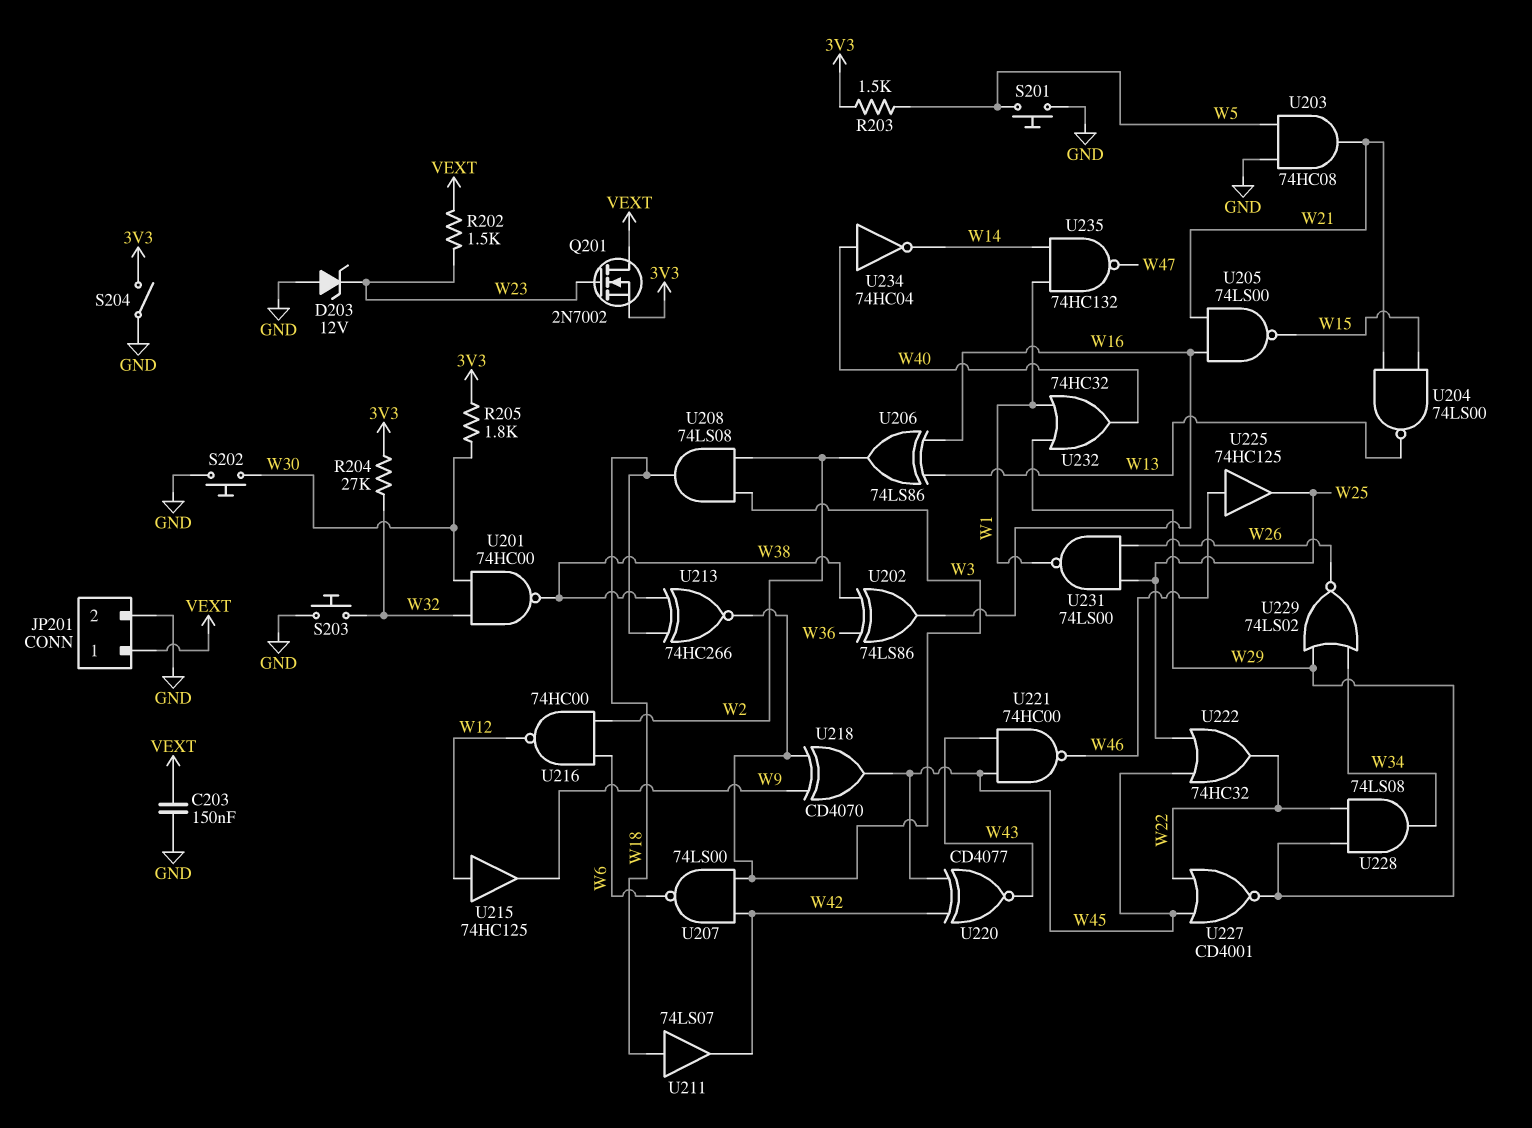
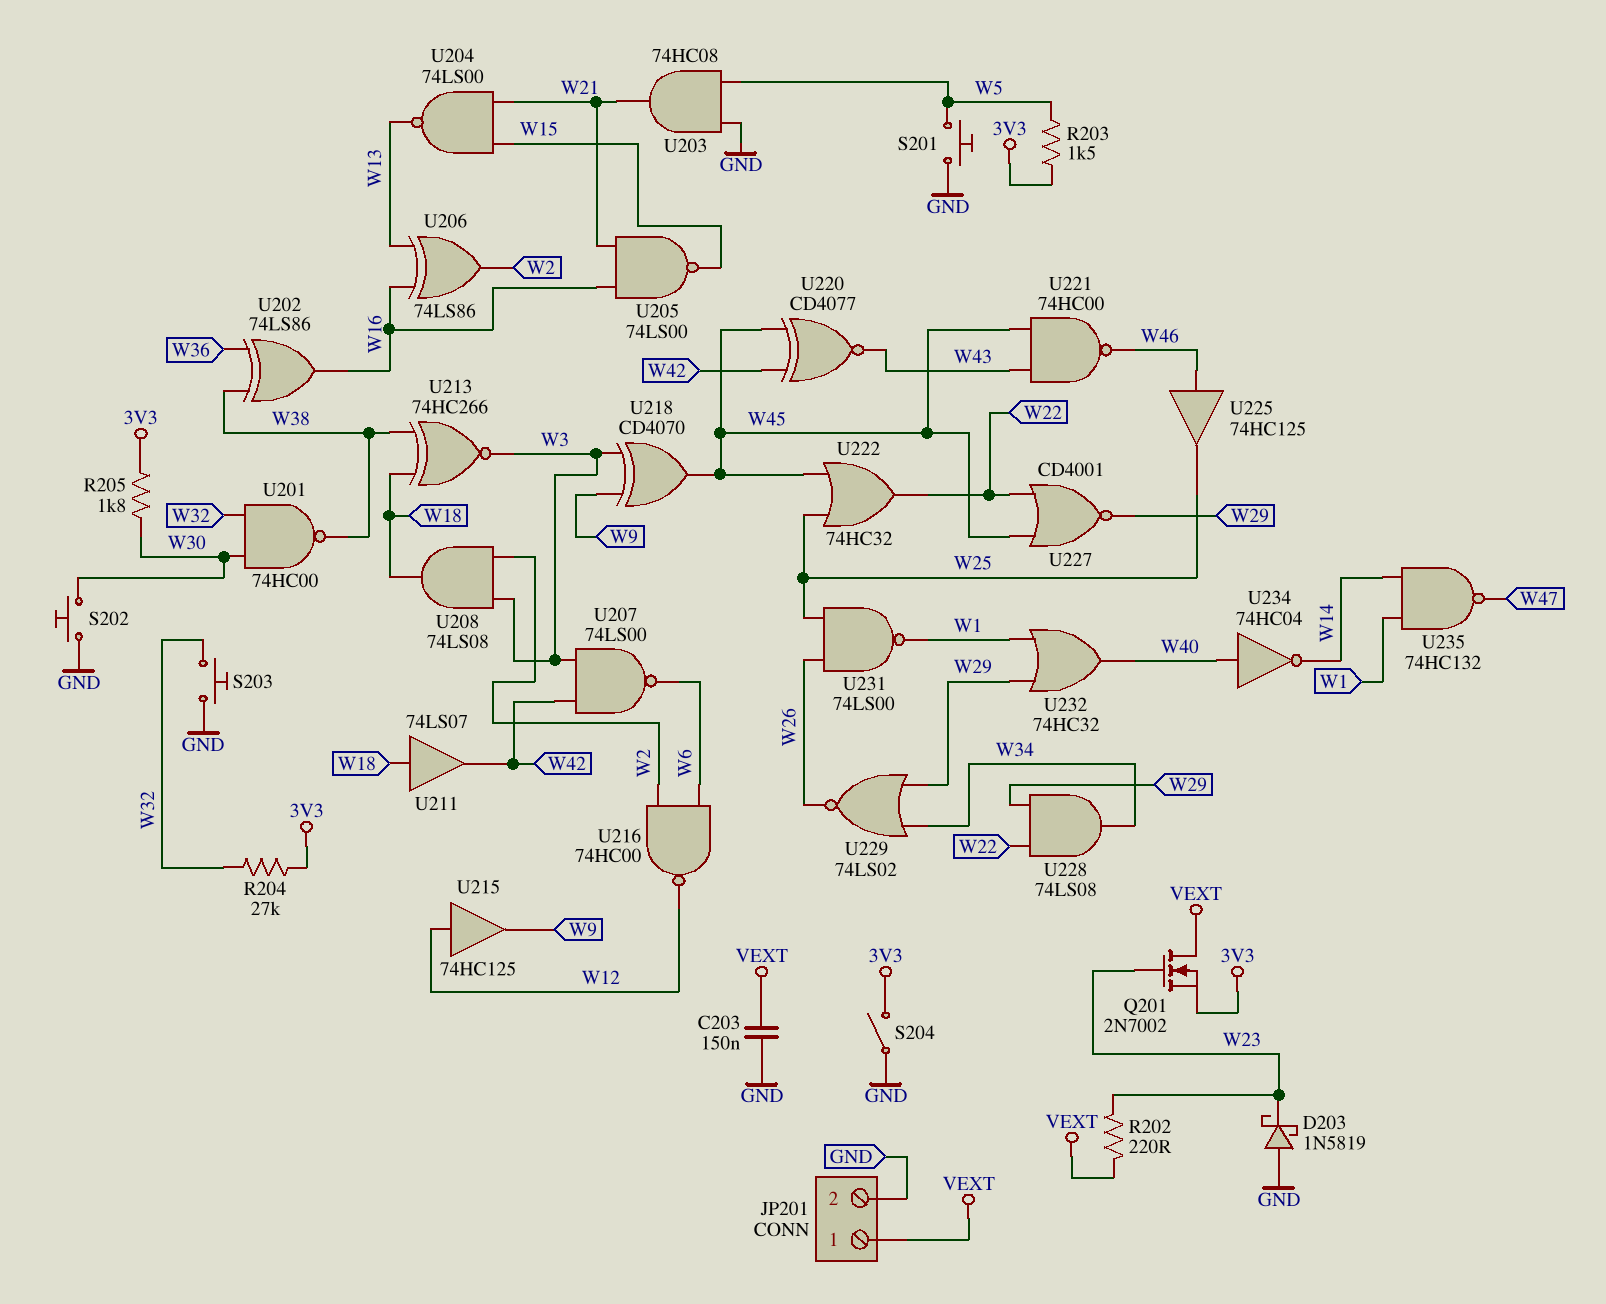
D203: zener 12V (A GND, K W23) -> schottky 1N5819 (A GND, K W23)
R202: 1.5k (VEXT, W23) -> 220 (VEXT, W23)

